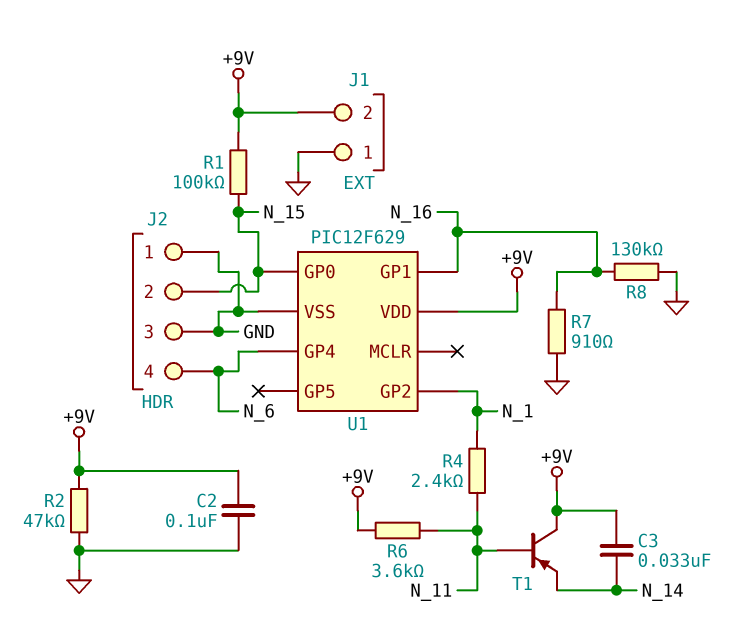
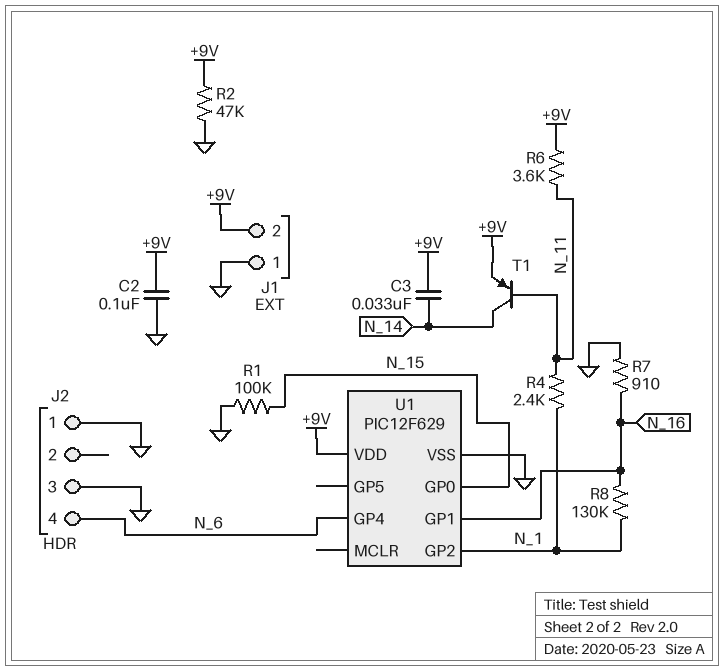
J2 pin 2: N_15 -> none
R1: 100k (+9V, N_15) -> 100k (GND, N_15)
R8: 130k (GND, N_16) -> 130k (N_1, N_16)
T1: PNP (B N_11, C +9V, E N_14) -> PNP (B N_11, C N_14, E +9V)

